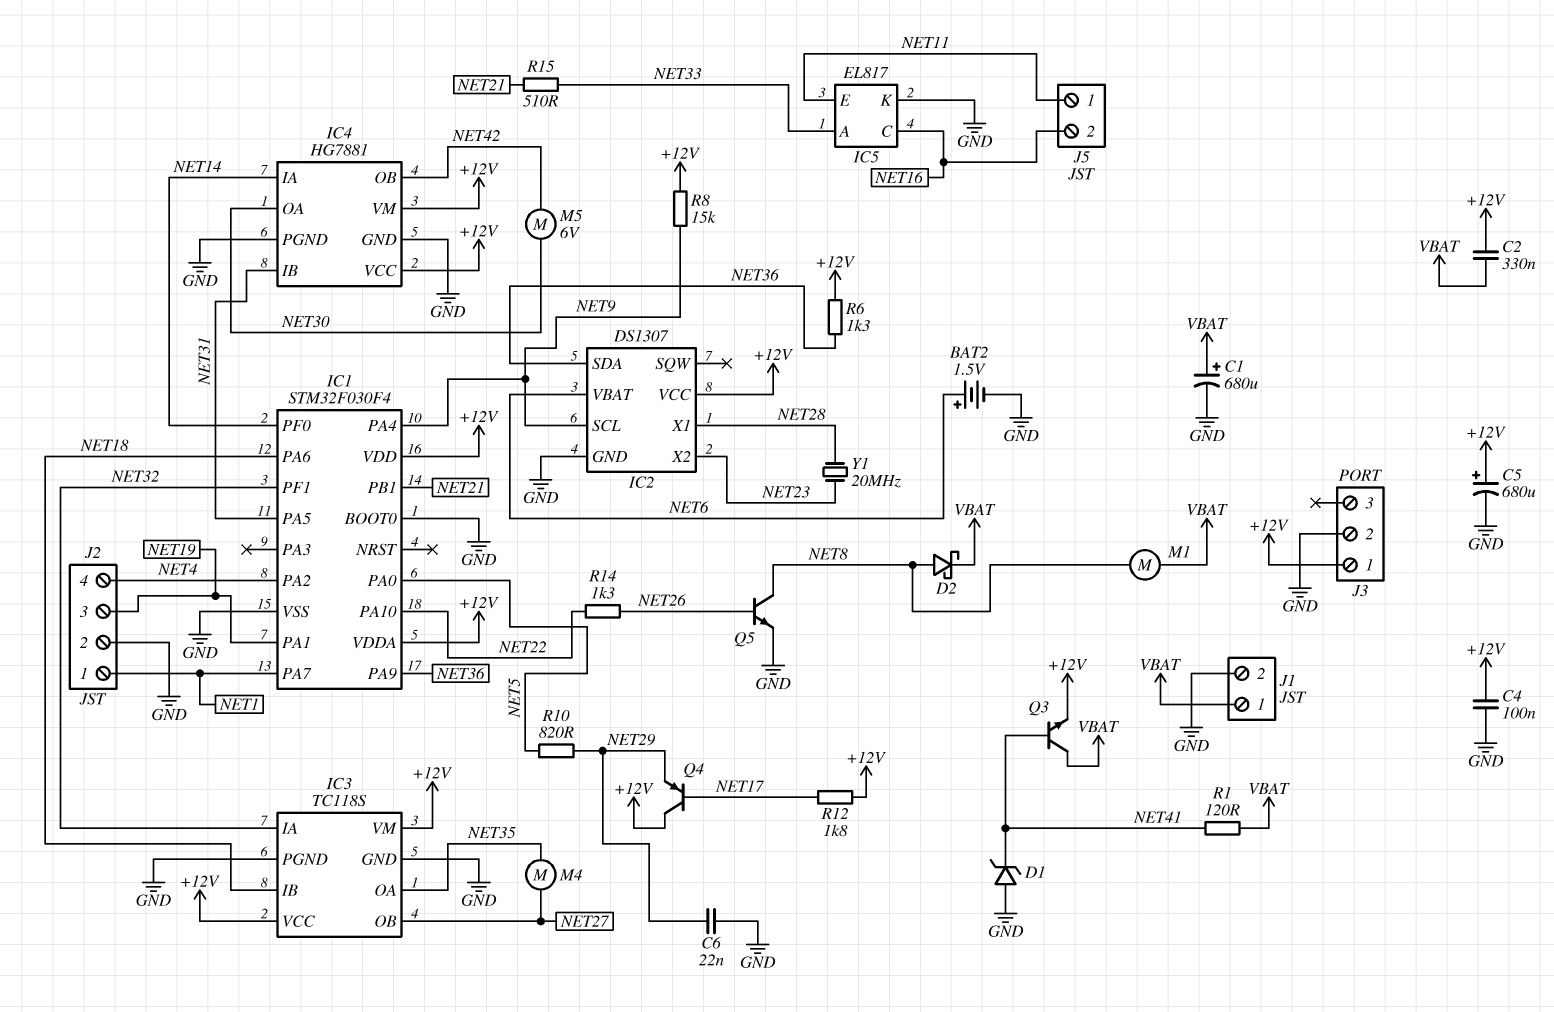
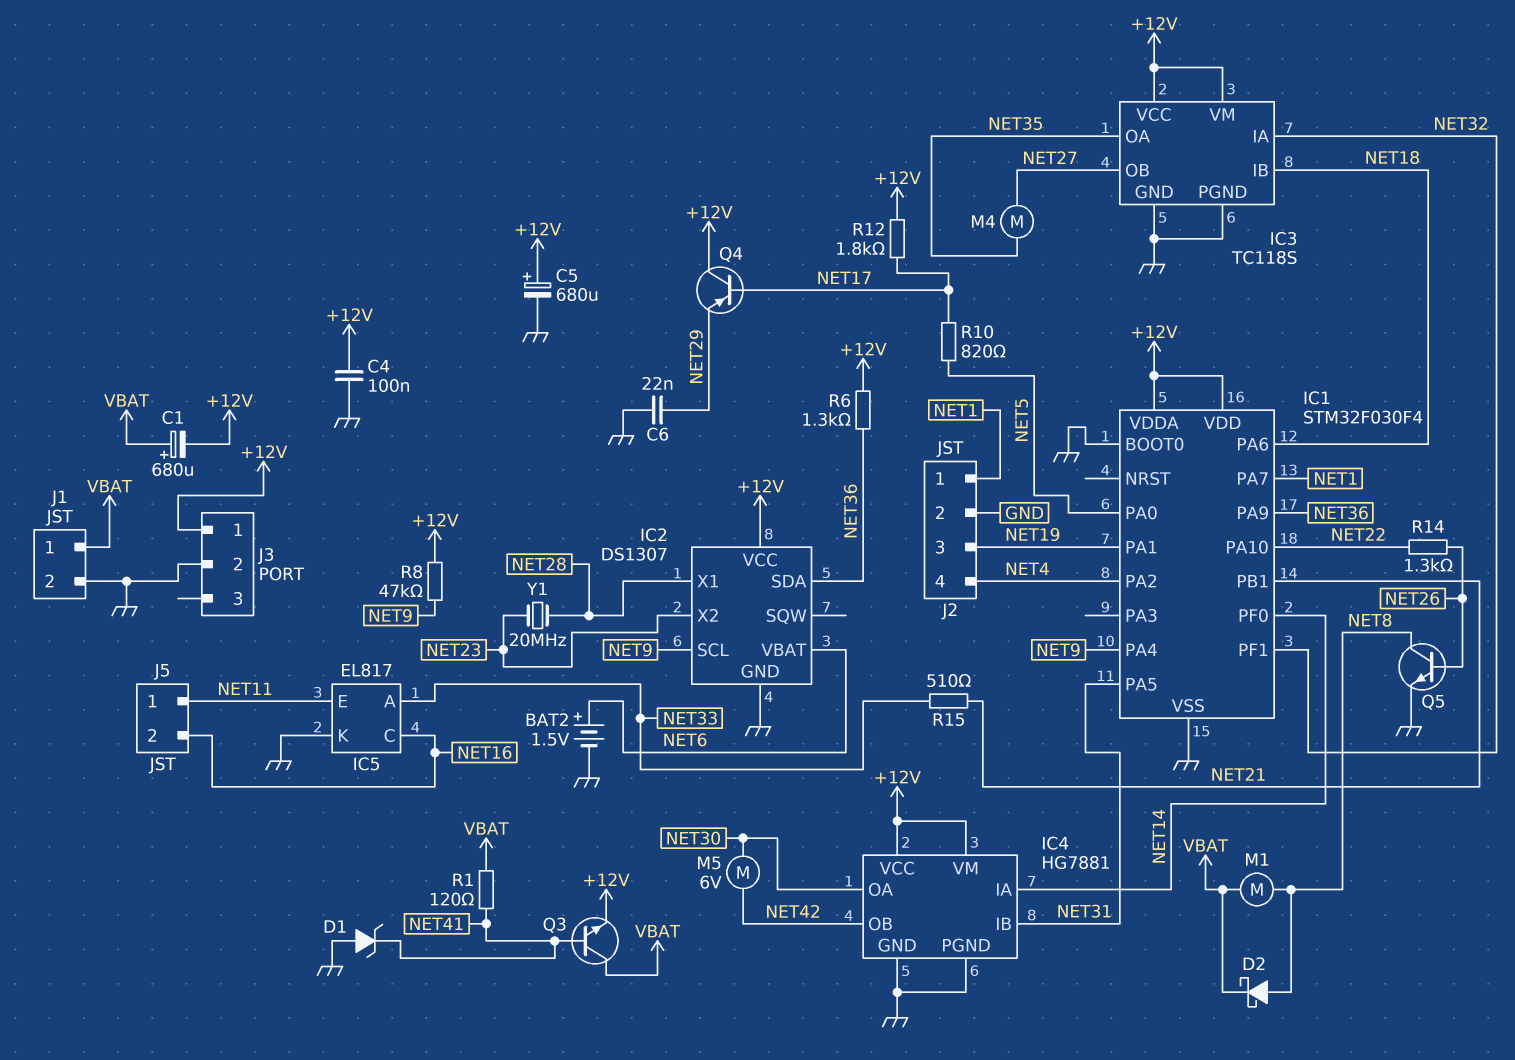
C1: 680uF (plus VBAT, minus GND) -> 680uF (plus VBAT, minus +12V)
C2: 330nF (+12V, VBAT) -> none
R8: 15k (+12V, NET9) -> 47k (+12V, NET9)
R10: 820 (NET5, NET29) -> 820 (NET5, NET17)

